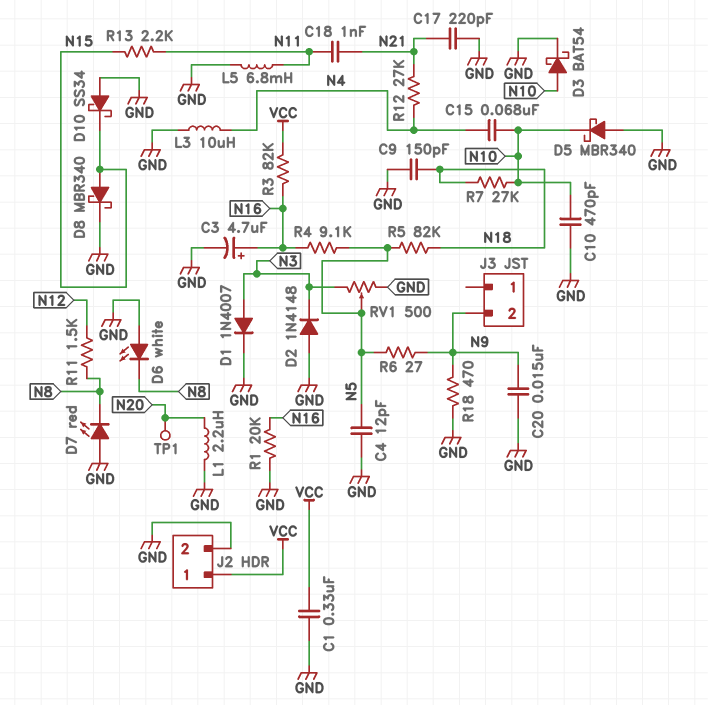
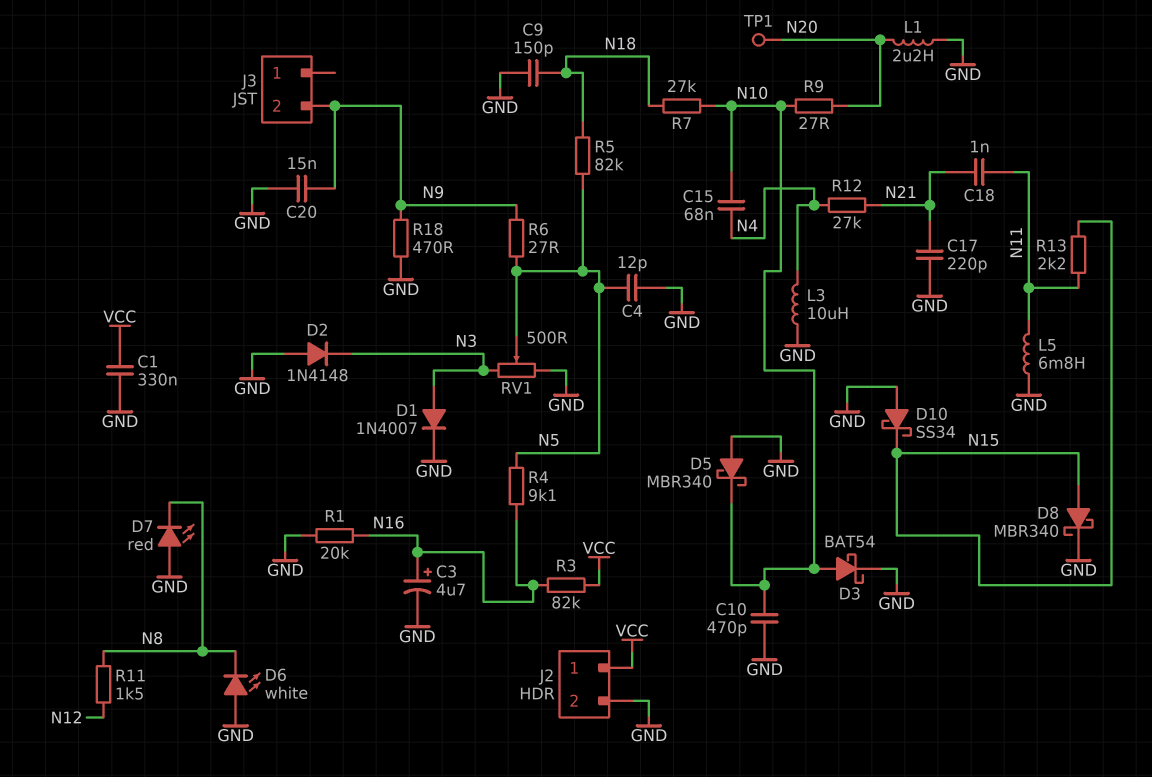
R9: none -> 27 (N10, N20)

